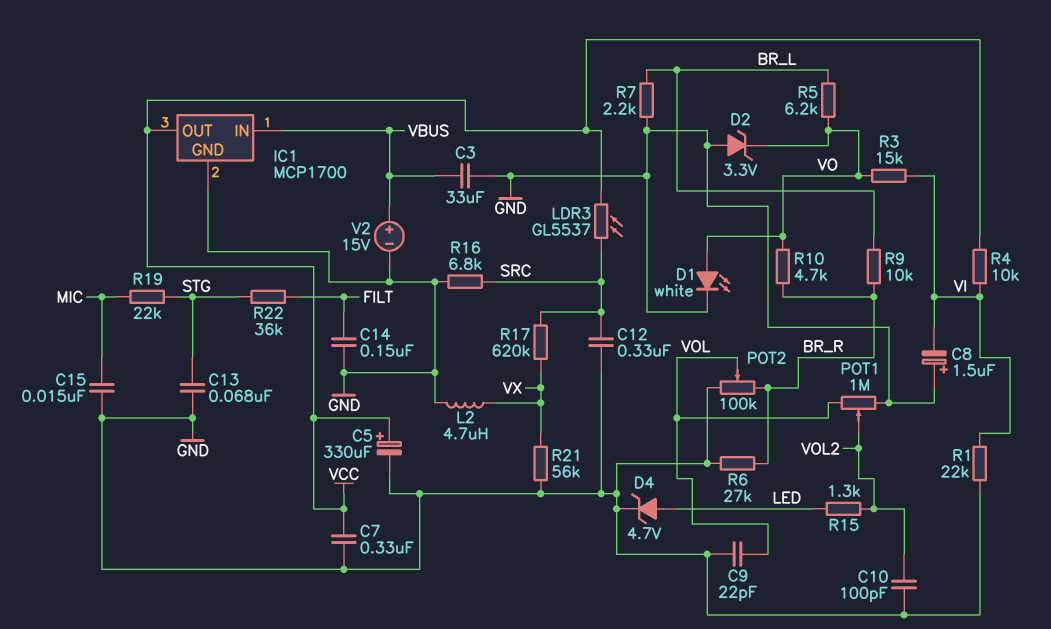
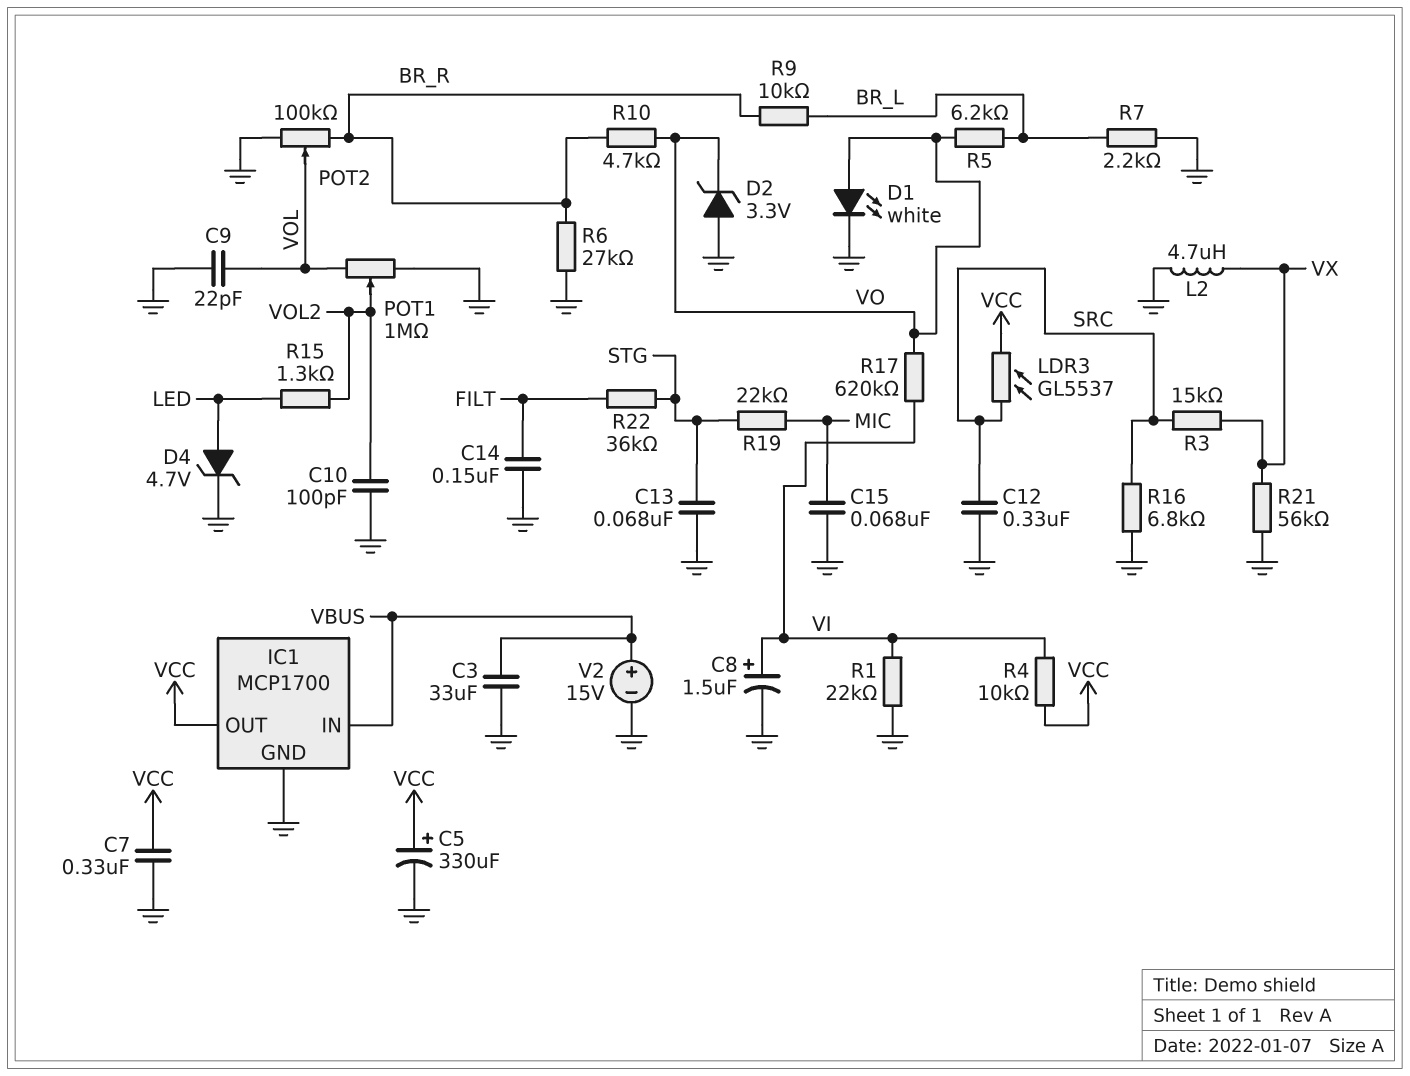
C8: 1.5uF (plus GND, minus VI) -> 1.5uF (plus VI, minus GND)
C15: 15nF (GND, MIC) -> 68nF (GND, MIC)
R3: 15k (VI, VO) -> 15k (SRC, VX)
R17: 620k (SRC, VX) -> 620k (VI, VO)

